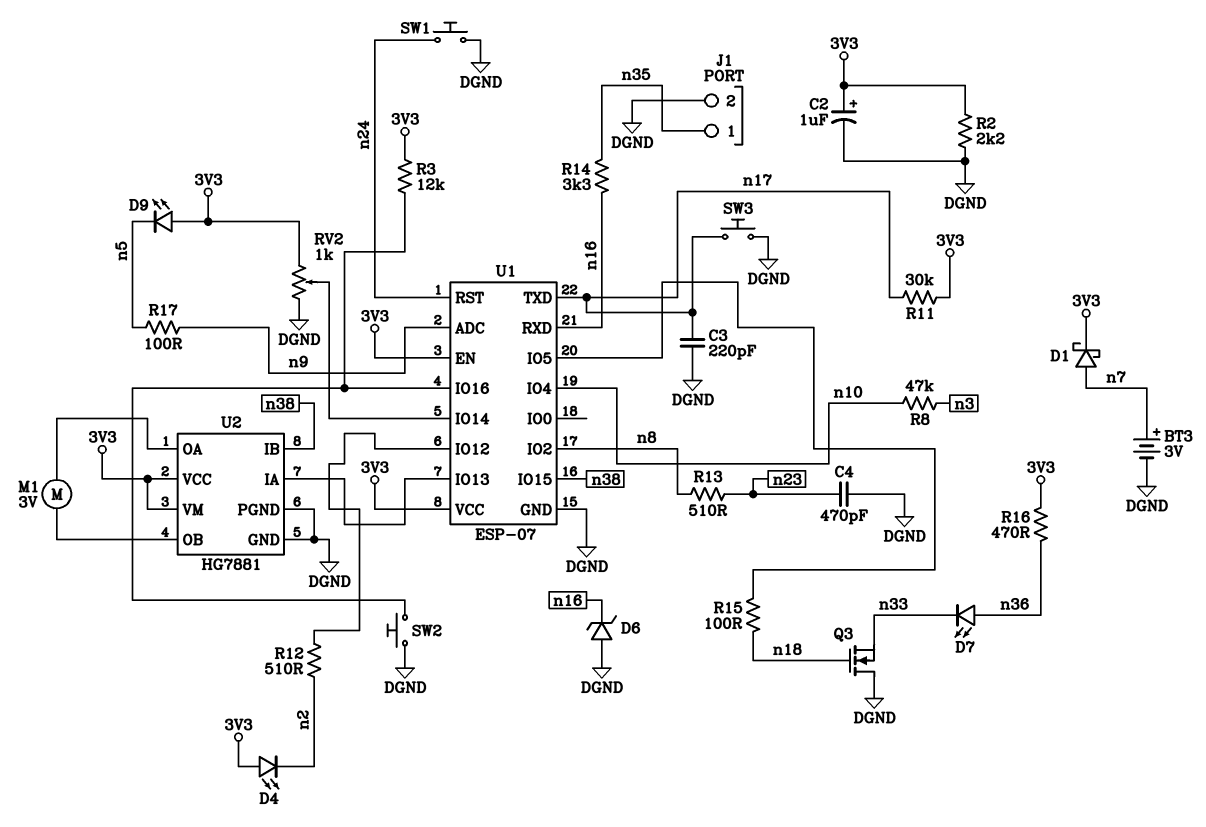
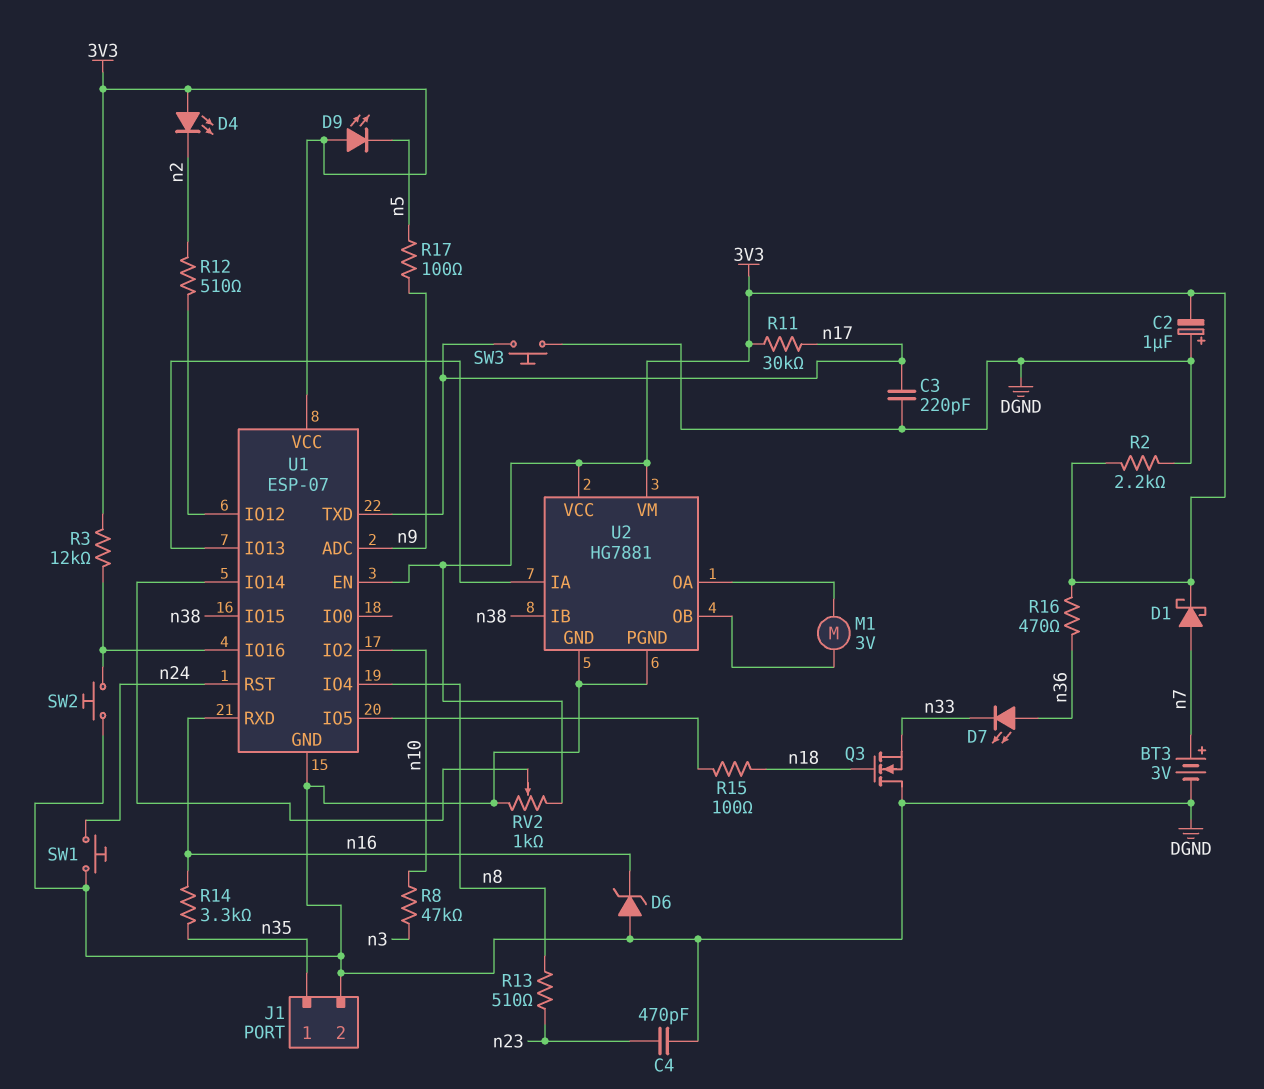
C2: 1uF (plus 3V3, minus DGND) -> 1uF (plus DGND, minus 3V3)
U1 pin IO2: n8 -> n10
U1 pin IO4: n10 -> n8

